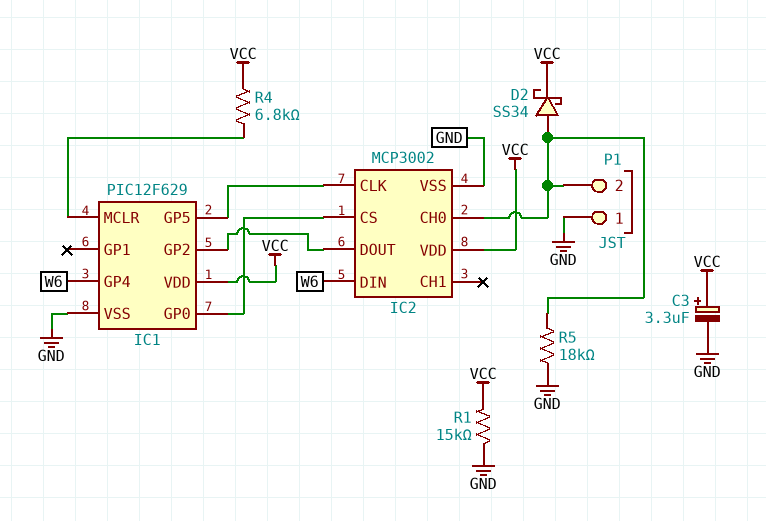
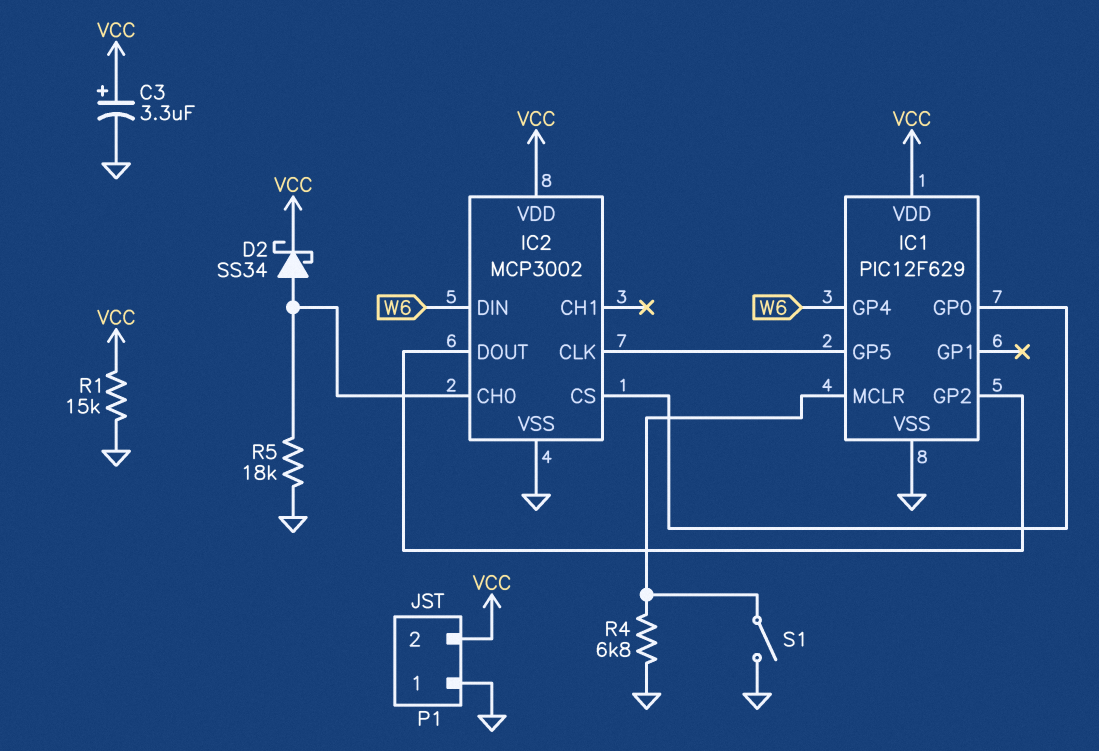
P1 pin 2: IC2/CH0 -> VCC
R4: 6.8k (IC1/MCLR, VCC) -> 6.8k (GND, IC1/MCLR)
S1: none -> switch (GND, IC1/MCLR)

